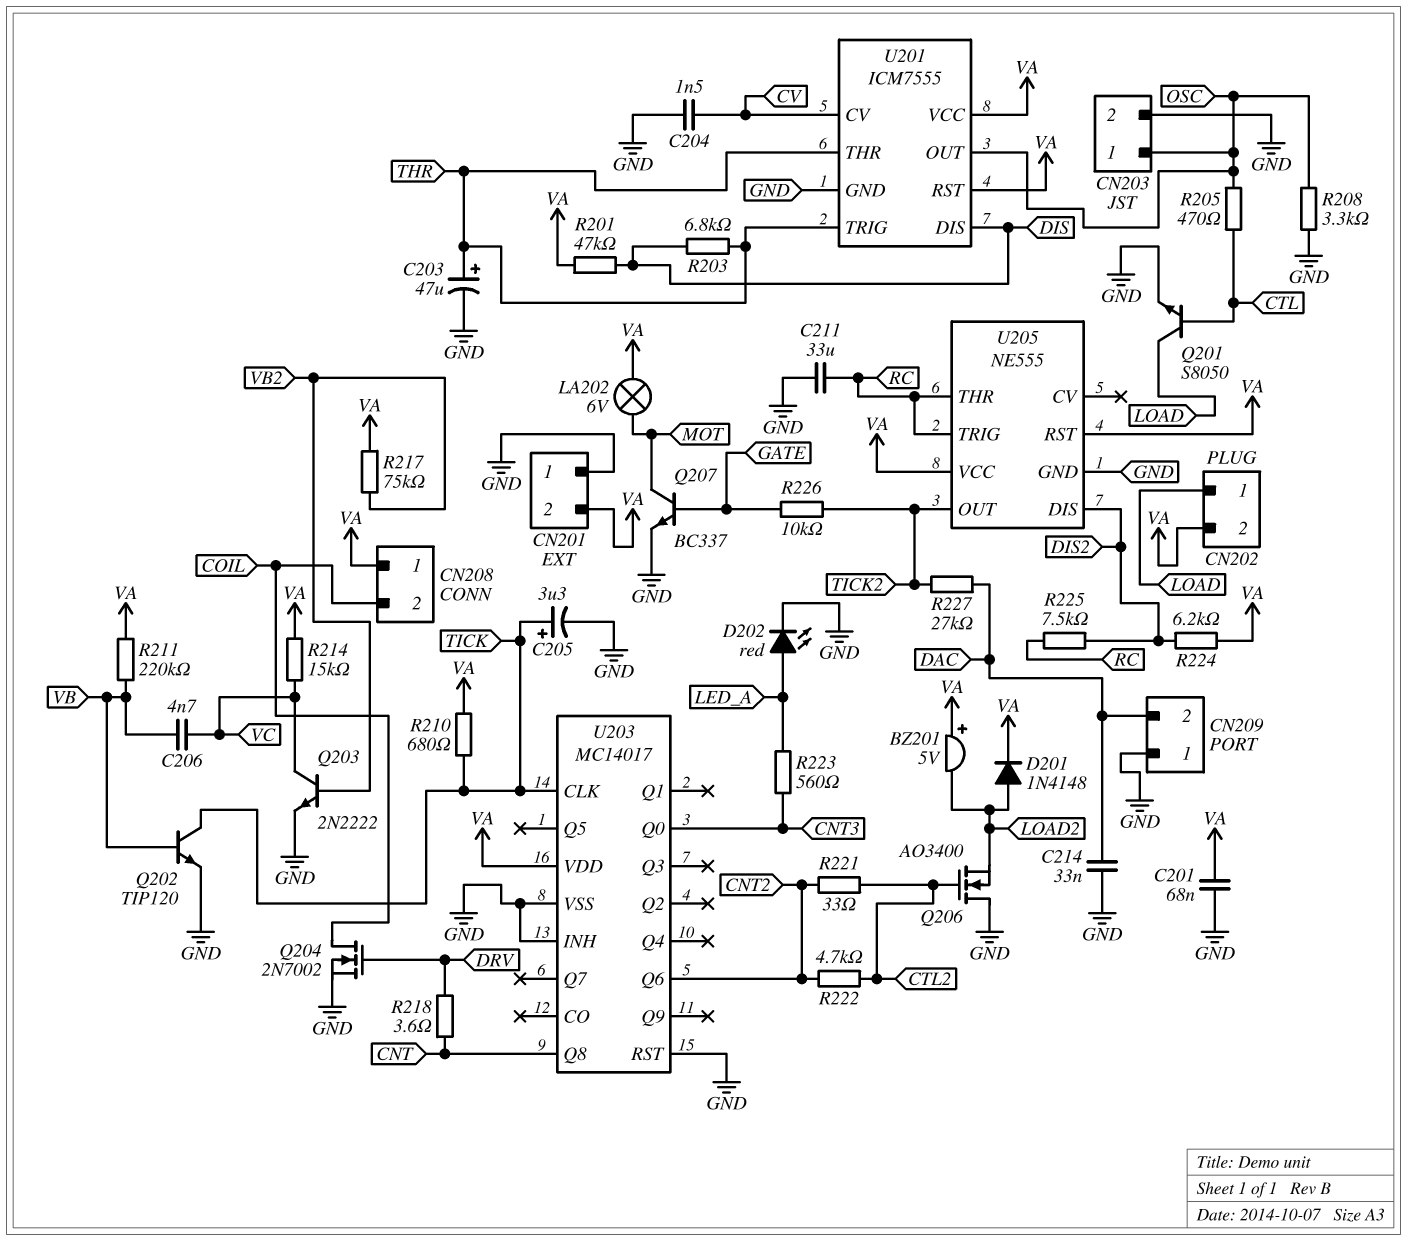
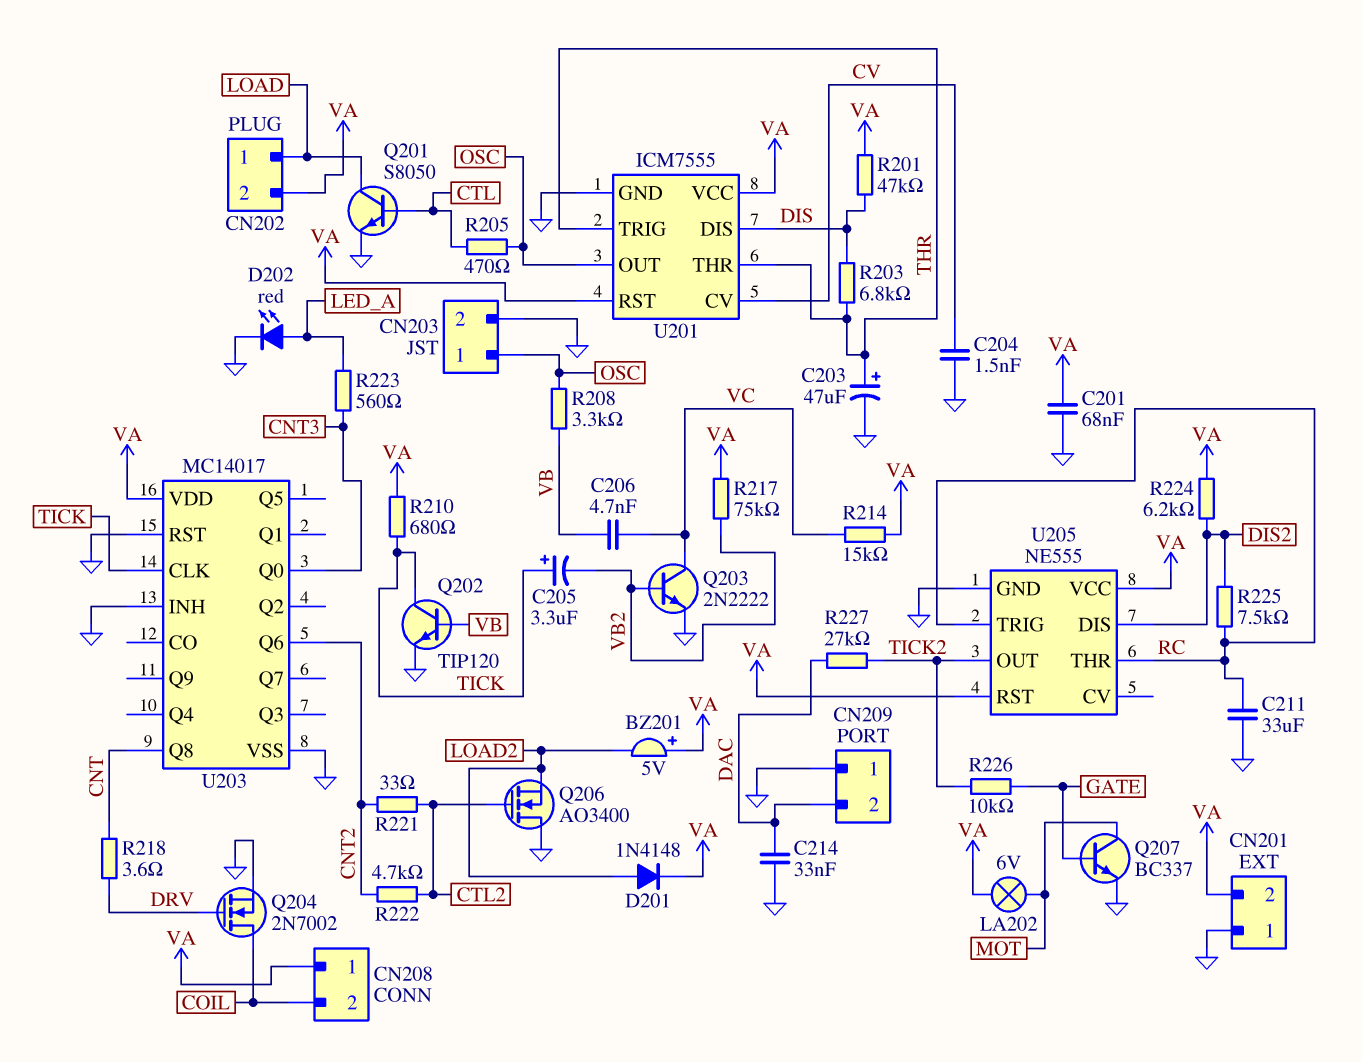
C205: 3.3uF (plus TICK, minus GND) -> 3.3uF (plus TICK, minus VB2)
R208: 3.3k (GND, OSC) -> 3.3k (OSC, VB)
R211: 220k (VA, VB) -> none

